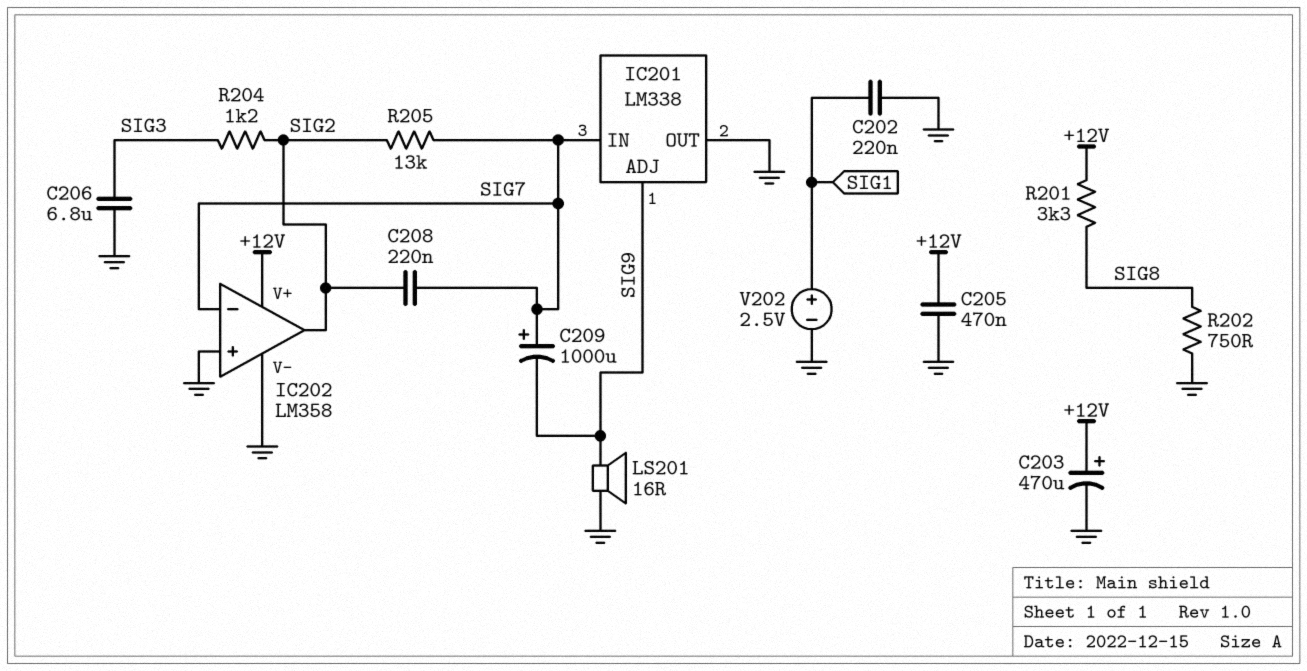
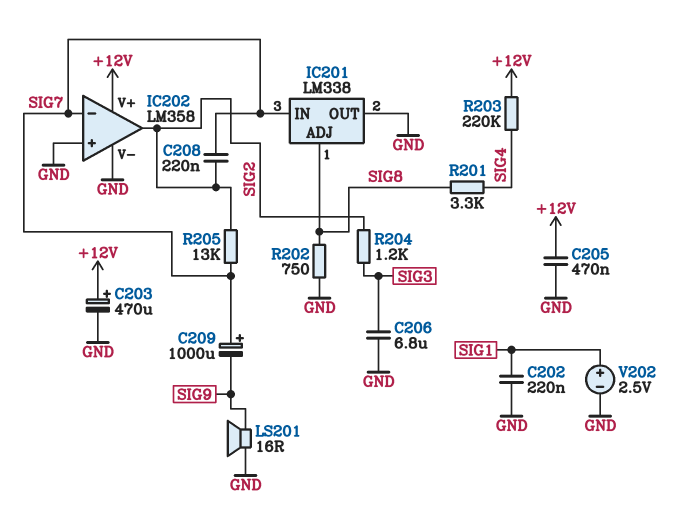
IC201 pin ADJ: SIG9 -> SIG8
R201: 3.3k (+12V, SIG8) -> 3.3k (SIG4, SIG8)
R203: none -> 220k (+12V, SIG4)

